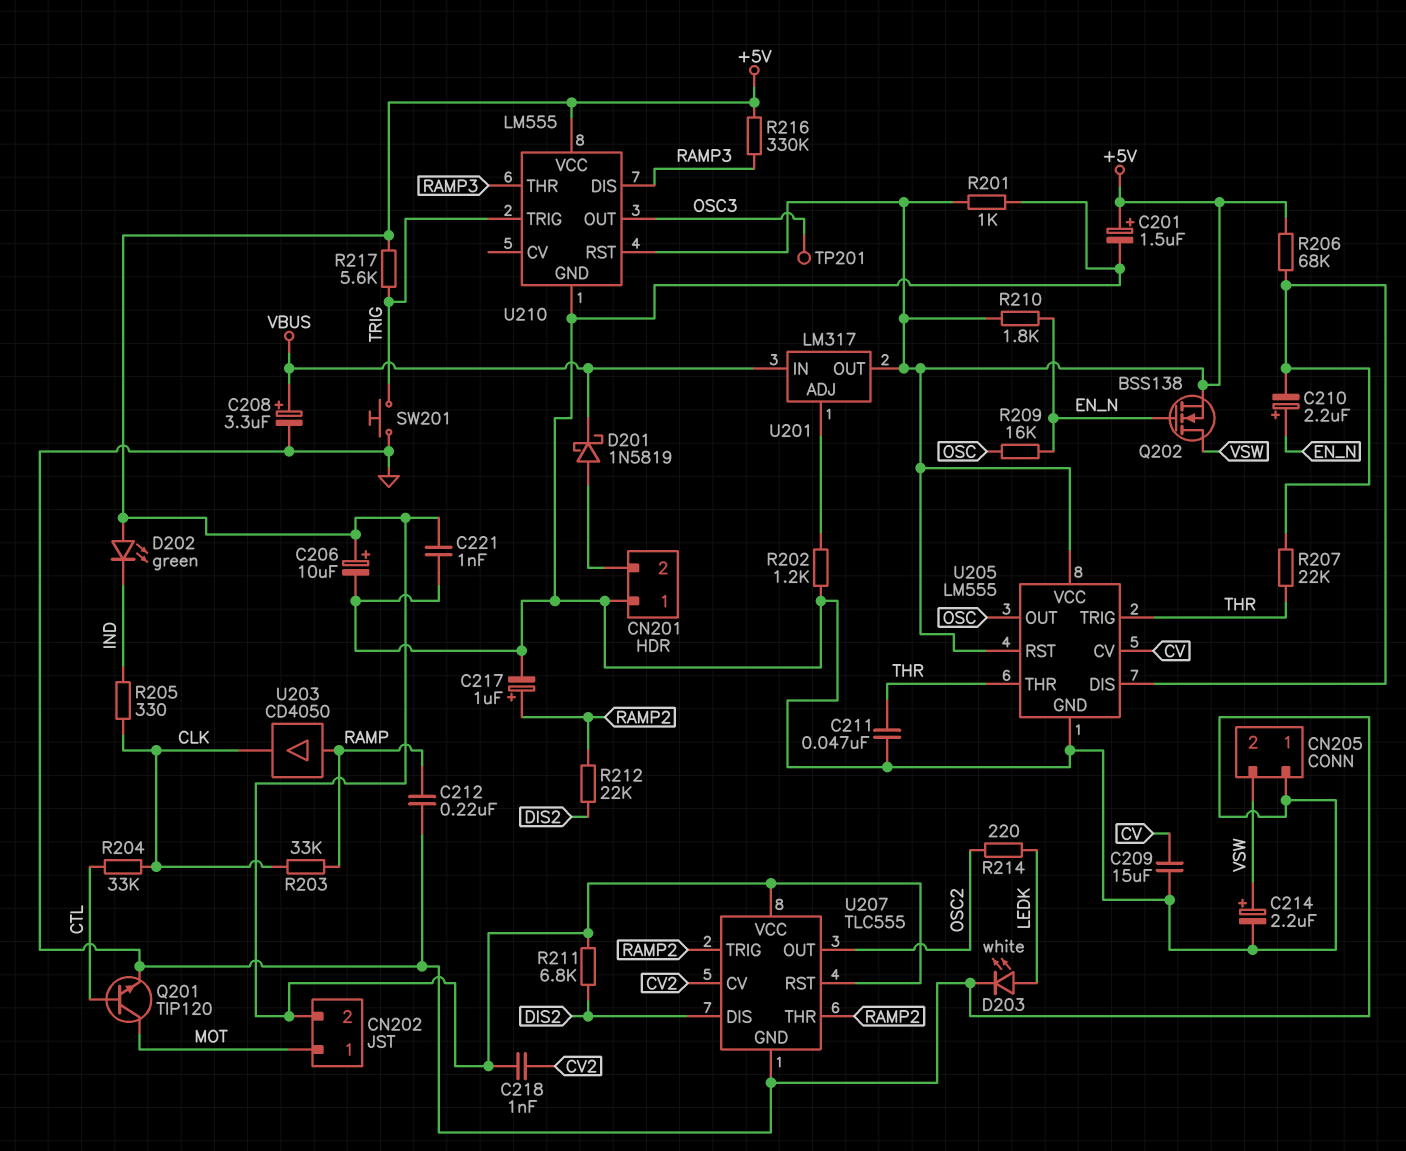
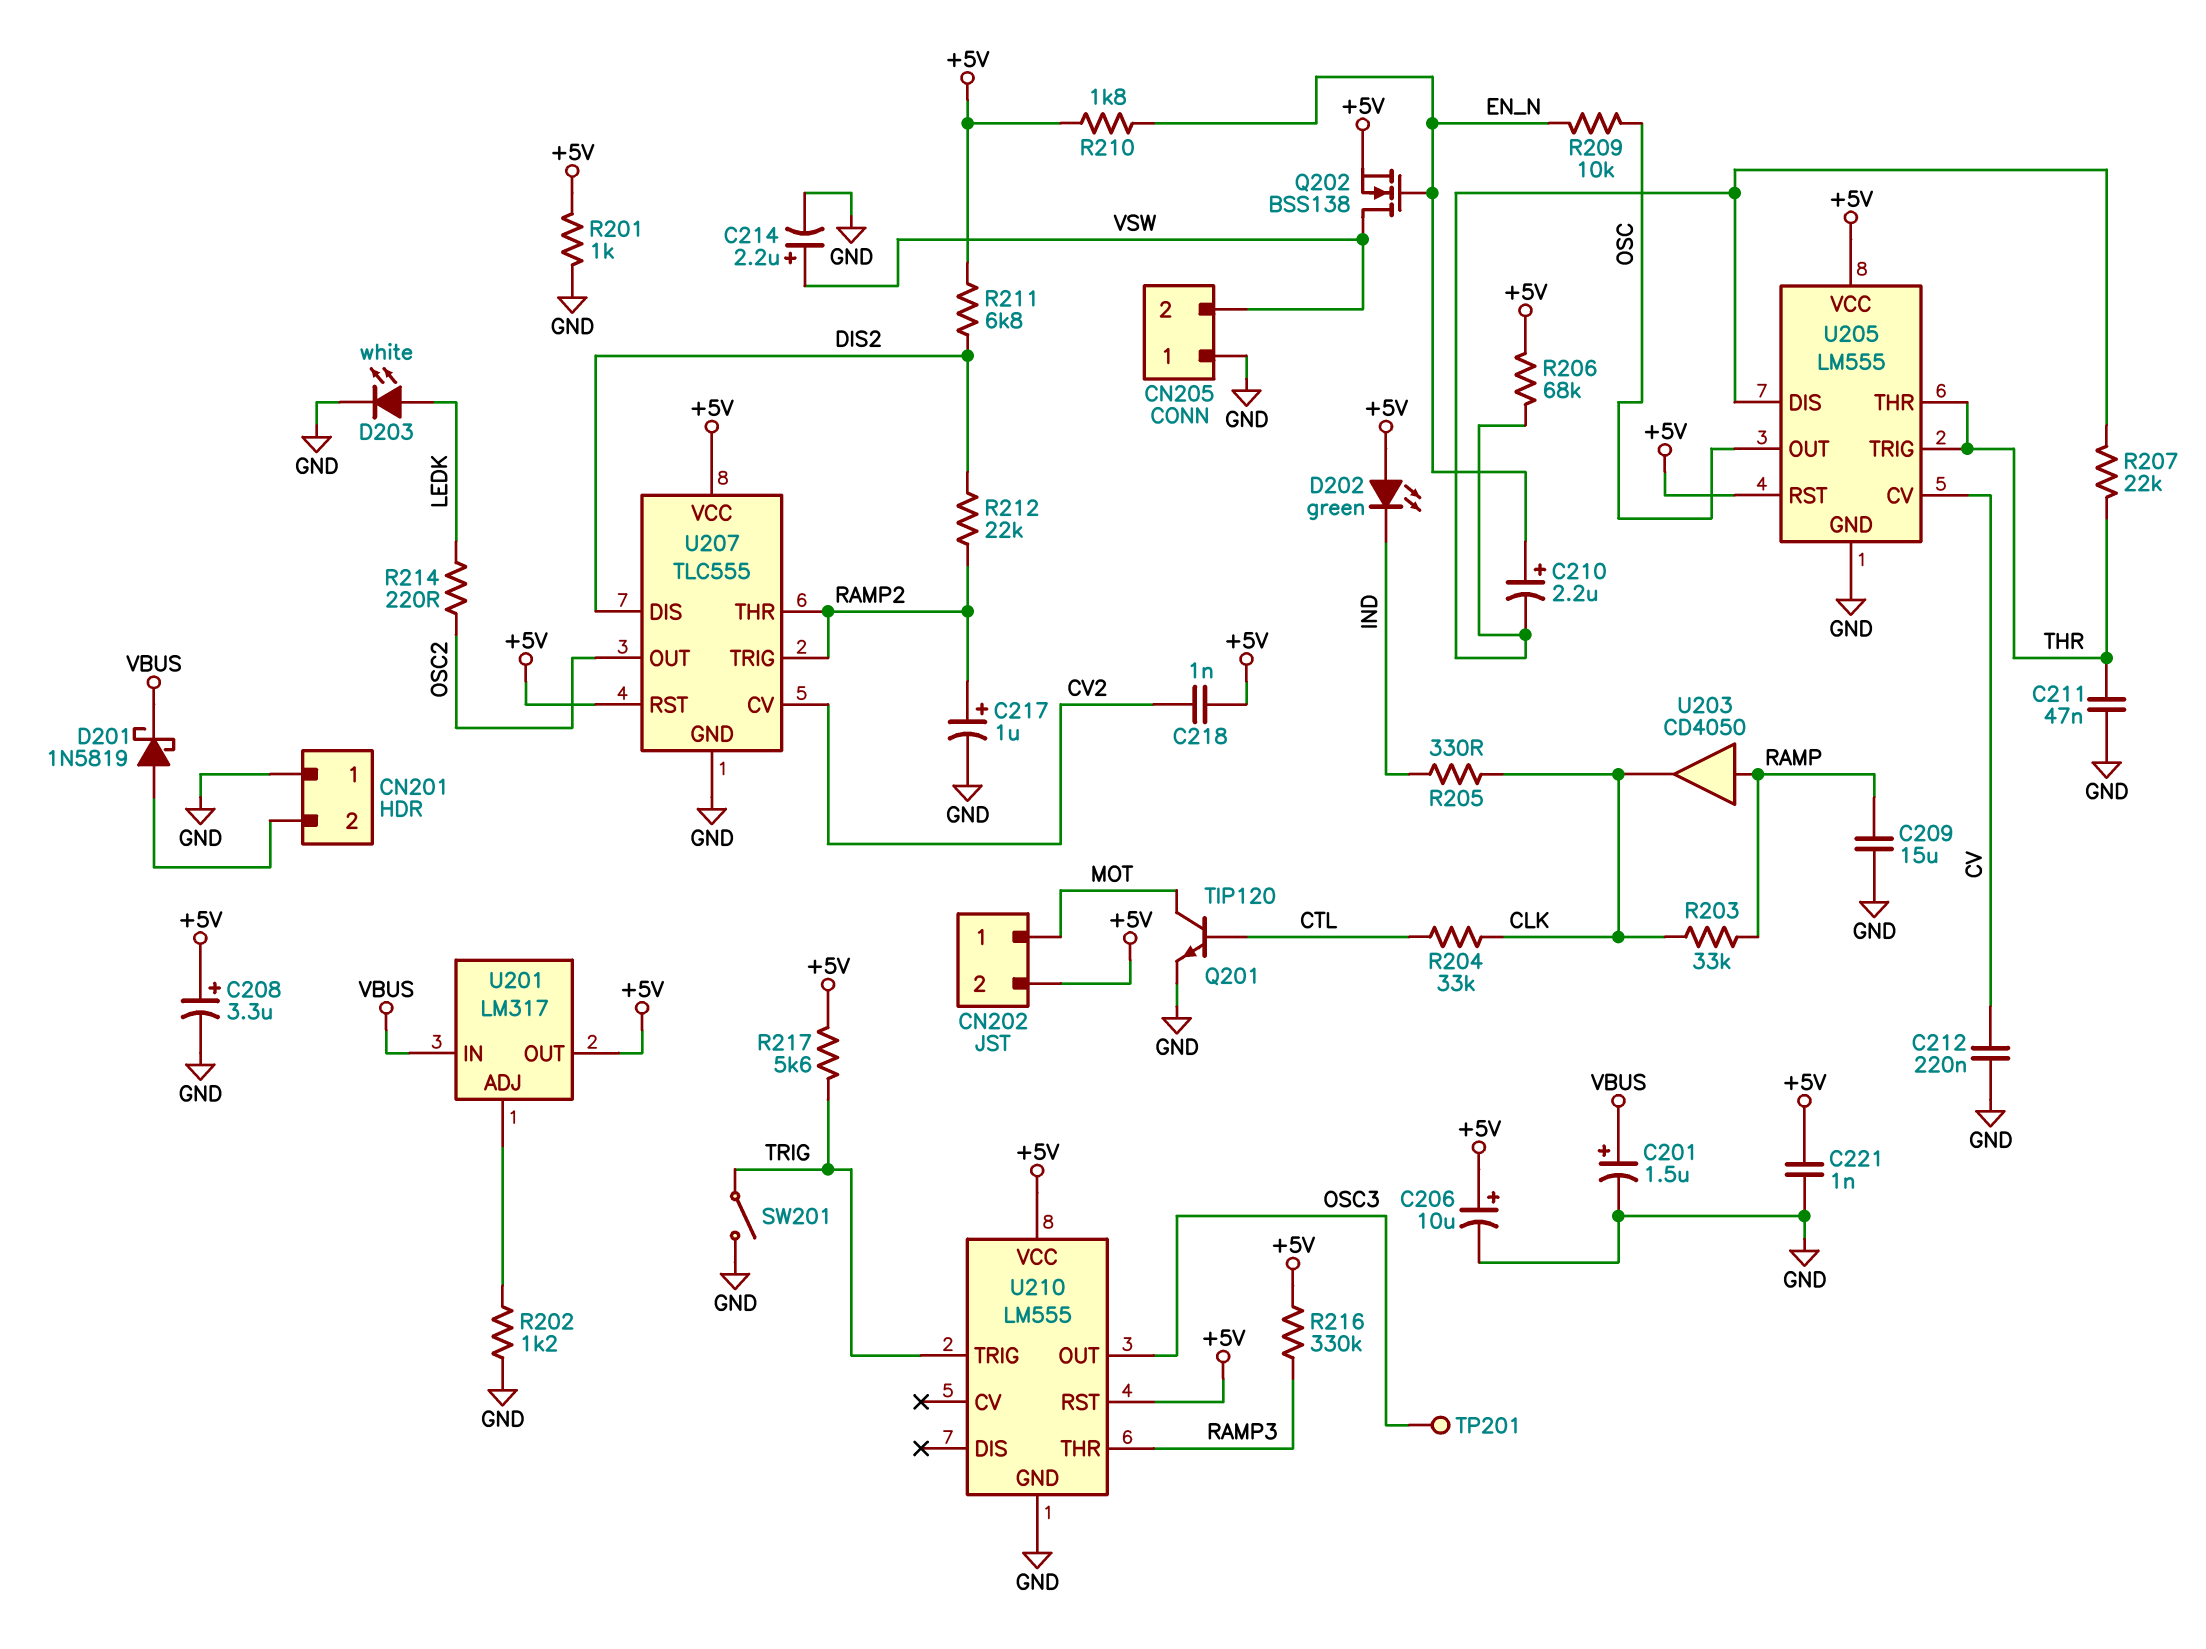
C201: 1.5uF (plus +5V, minus GND) -> 1.5uF (plus VBUS, minus GND)
C208: 3.3uF (plus VBUS, minus GND) -> 3.3uF (plus +5V, minus GND)
C209: 15uF (CV, GND) -> 15uF (GND, RAMP)
C212: 220nF (GND, RAMP) -> 220nF (CV, GND)
R209: 16k (EN_N, OSC) -> 10k (EN_N, OSC)
SW201: button (GND, TRIG) -> switch (GND, TRIG)
U210 pin DIS: RAMP3 -> none

